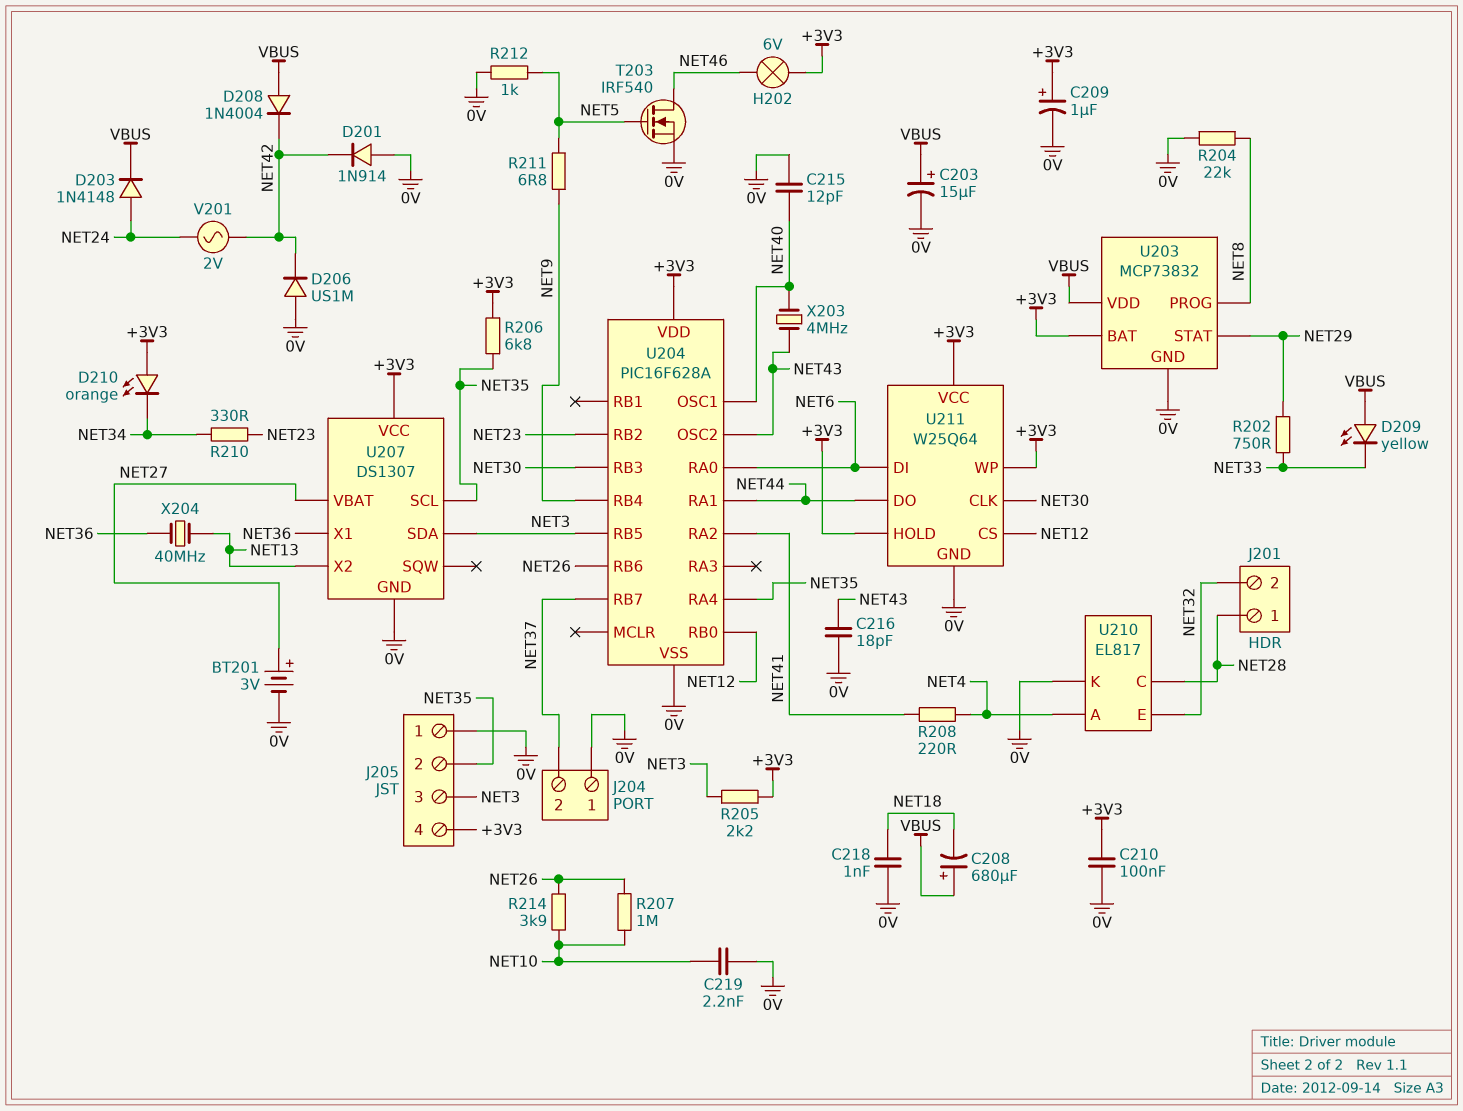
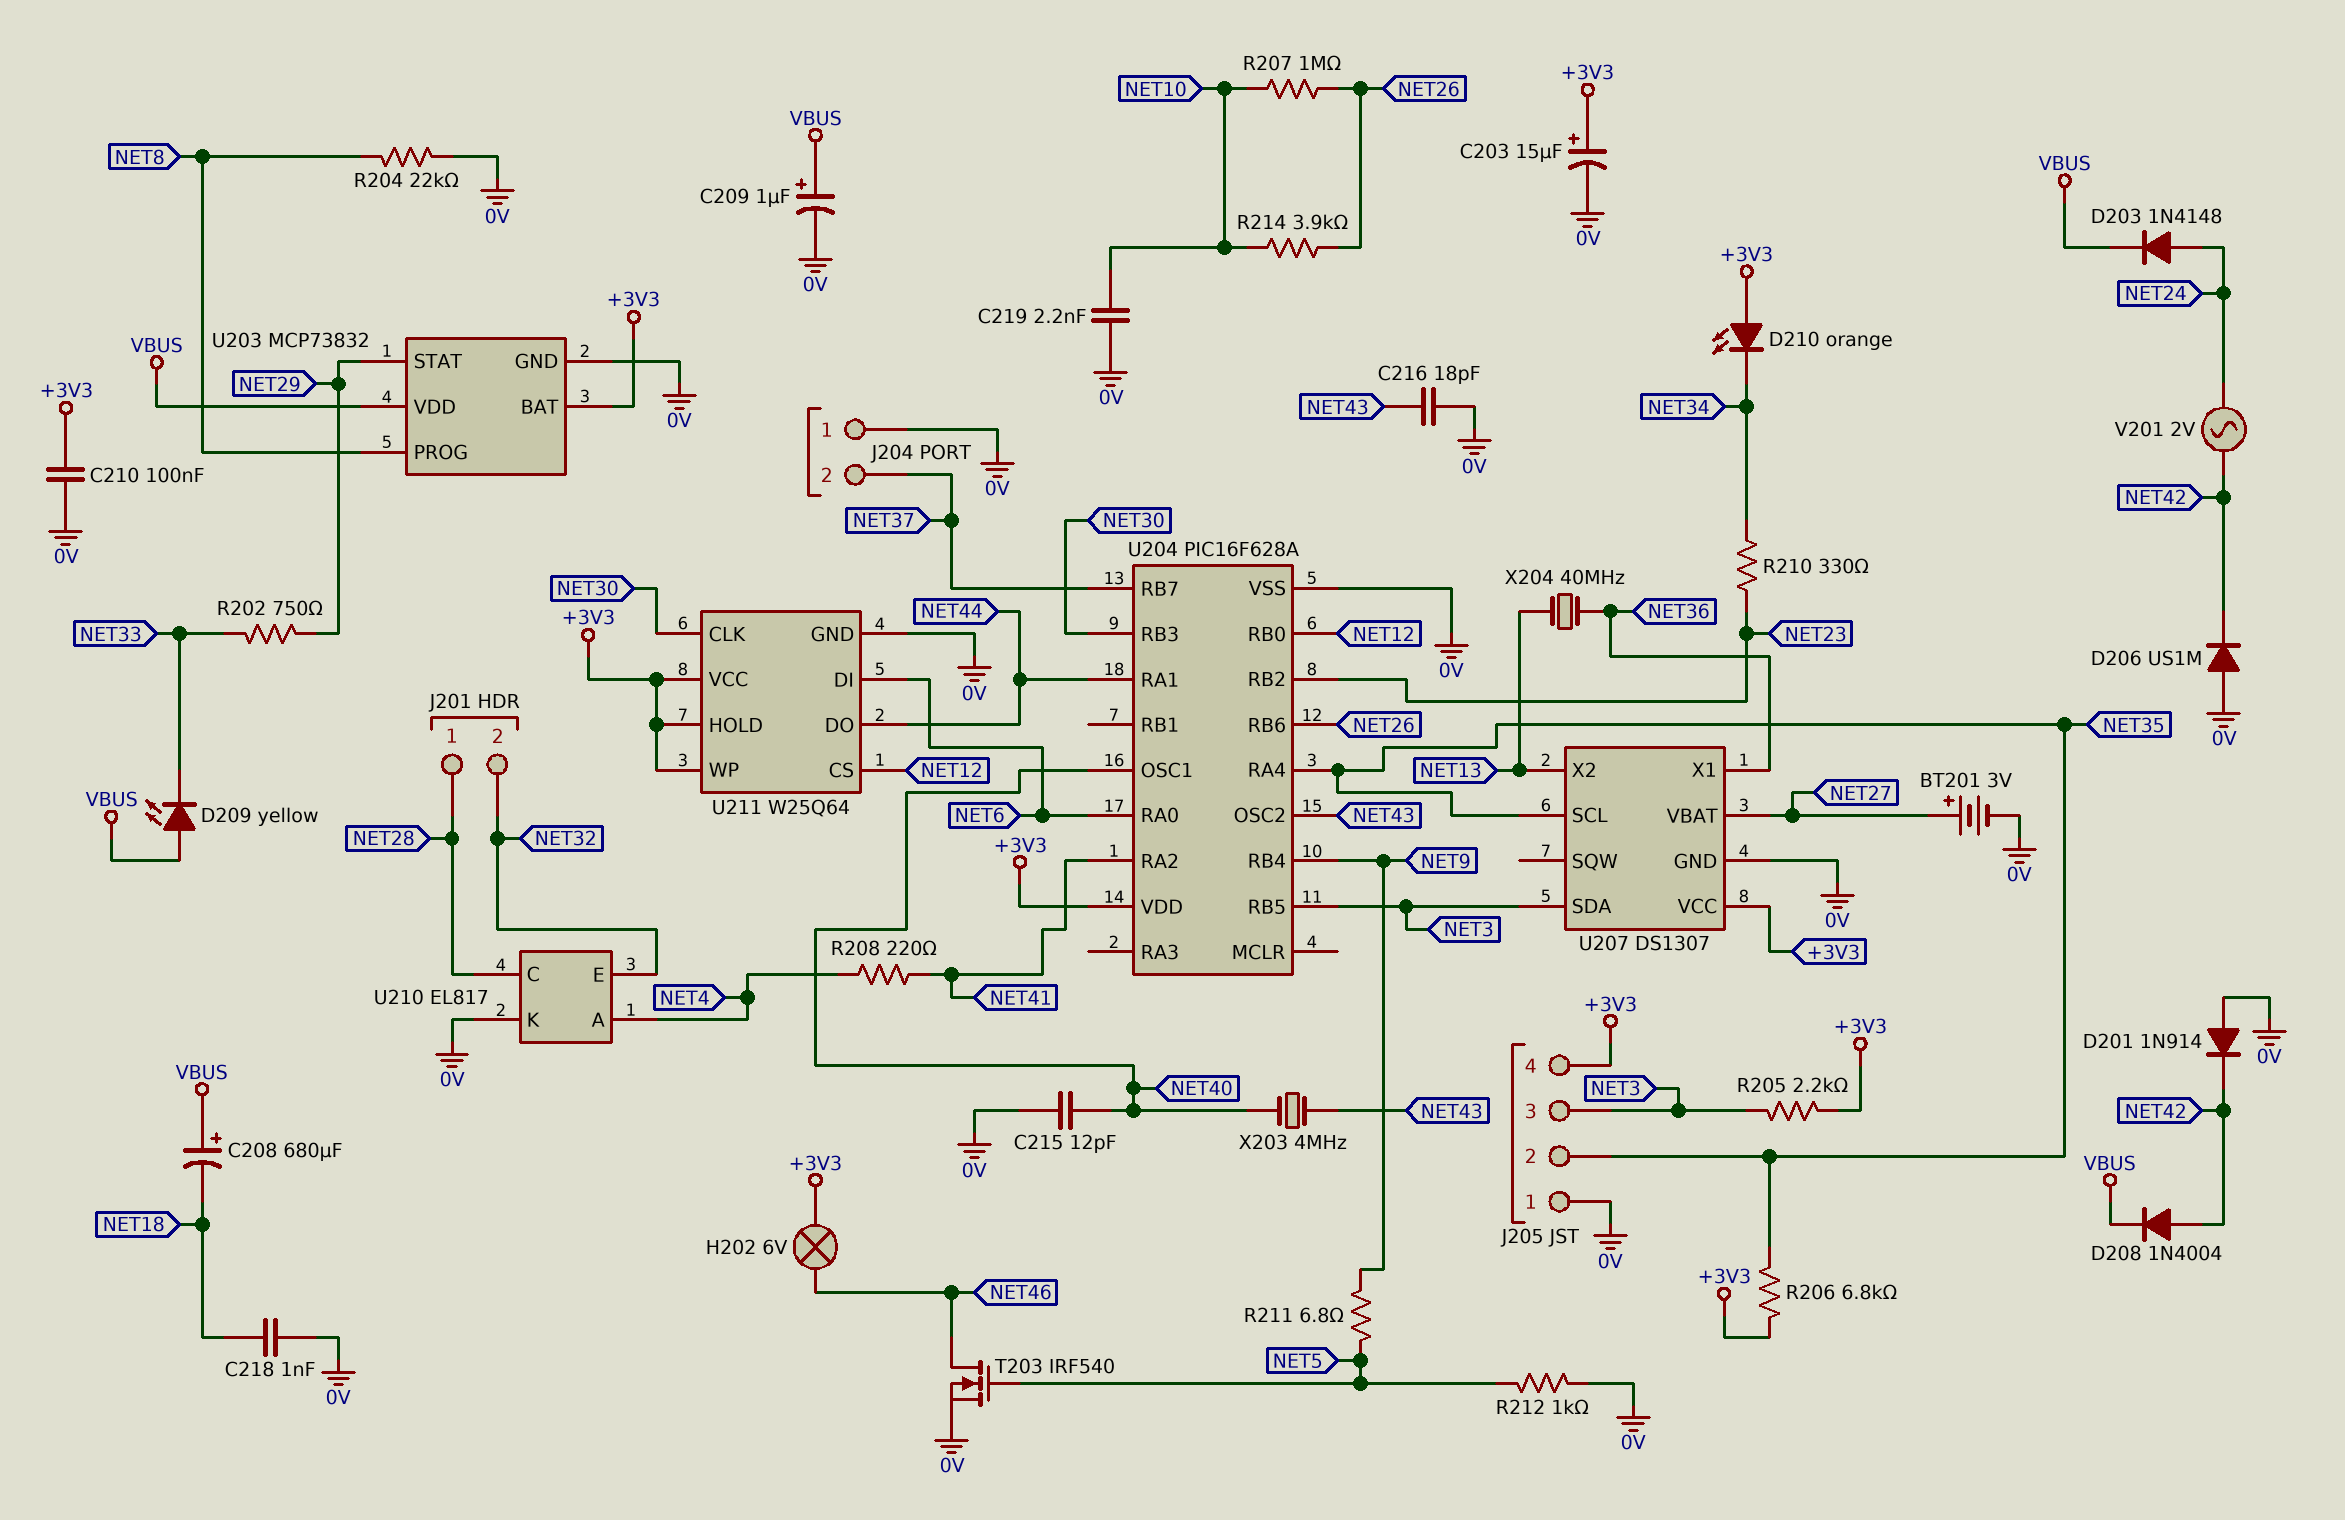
C203: 15uF (plus VBUS, minus 0V) -> 15uF (plus +3V3, minus 0V)
C209: 1uF (plus +3V3, minus 0V) -> 1uF (plus VBUS, minus 0V)
D208: diode 1N4004 (A VBUS, K NET42) -> diode 1N4004 (A NET42, K VBUS)

